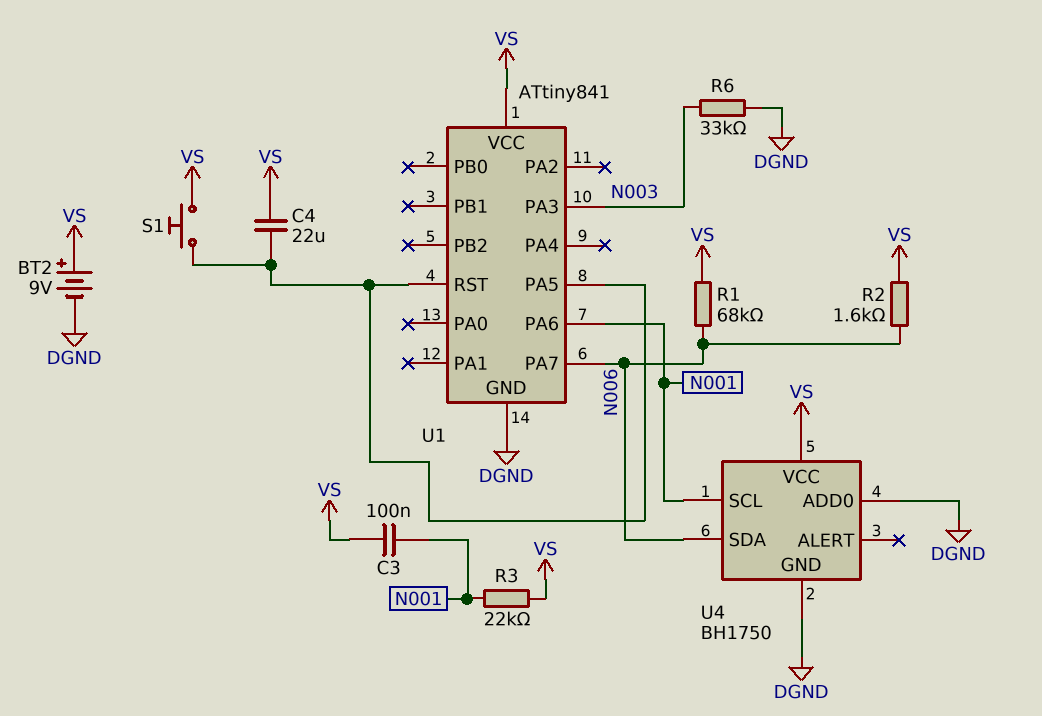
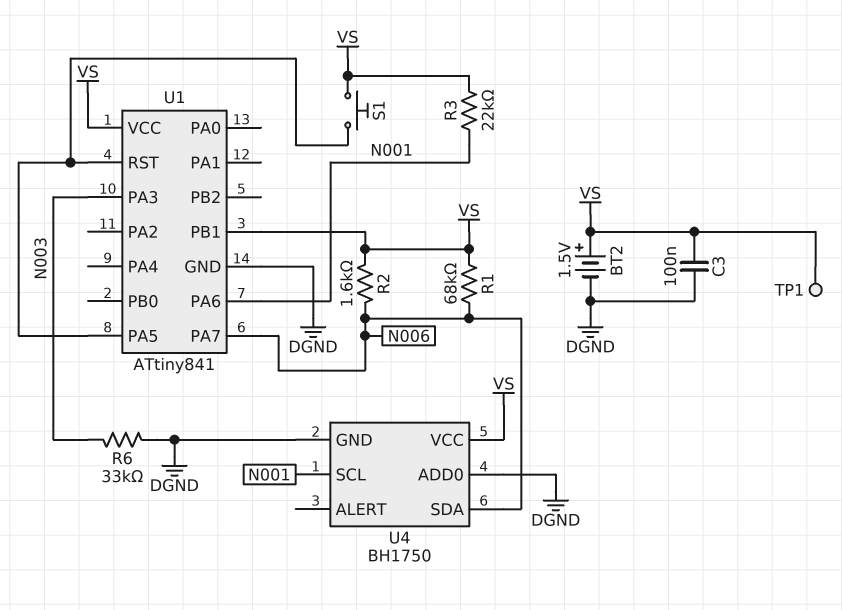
BT2: 9V (plus VS, minus DGND) -> 1.5V (plus VS, minus DGND)
C3: 100nF (N001, VS) -> 100nF (DGND, VS)
C4: 22uF (U1/PA5, VS) -> none
TP1: none -> test point (VS)
U1 pin PB1: none -> VS

